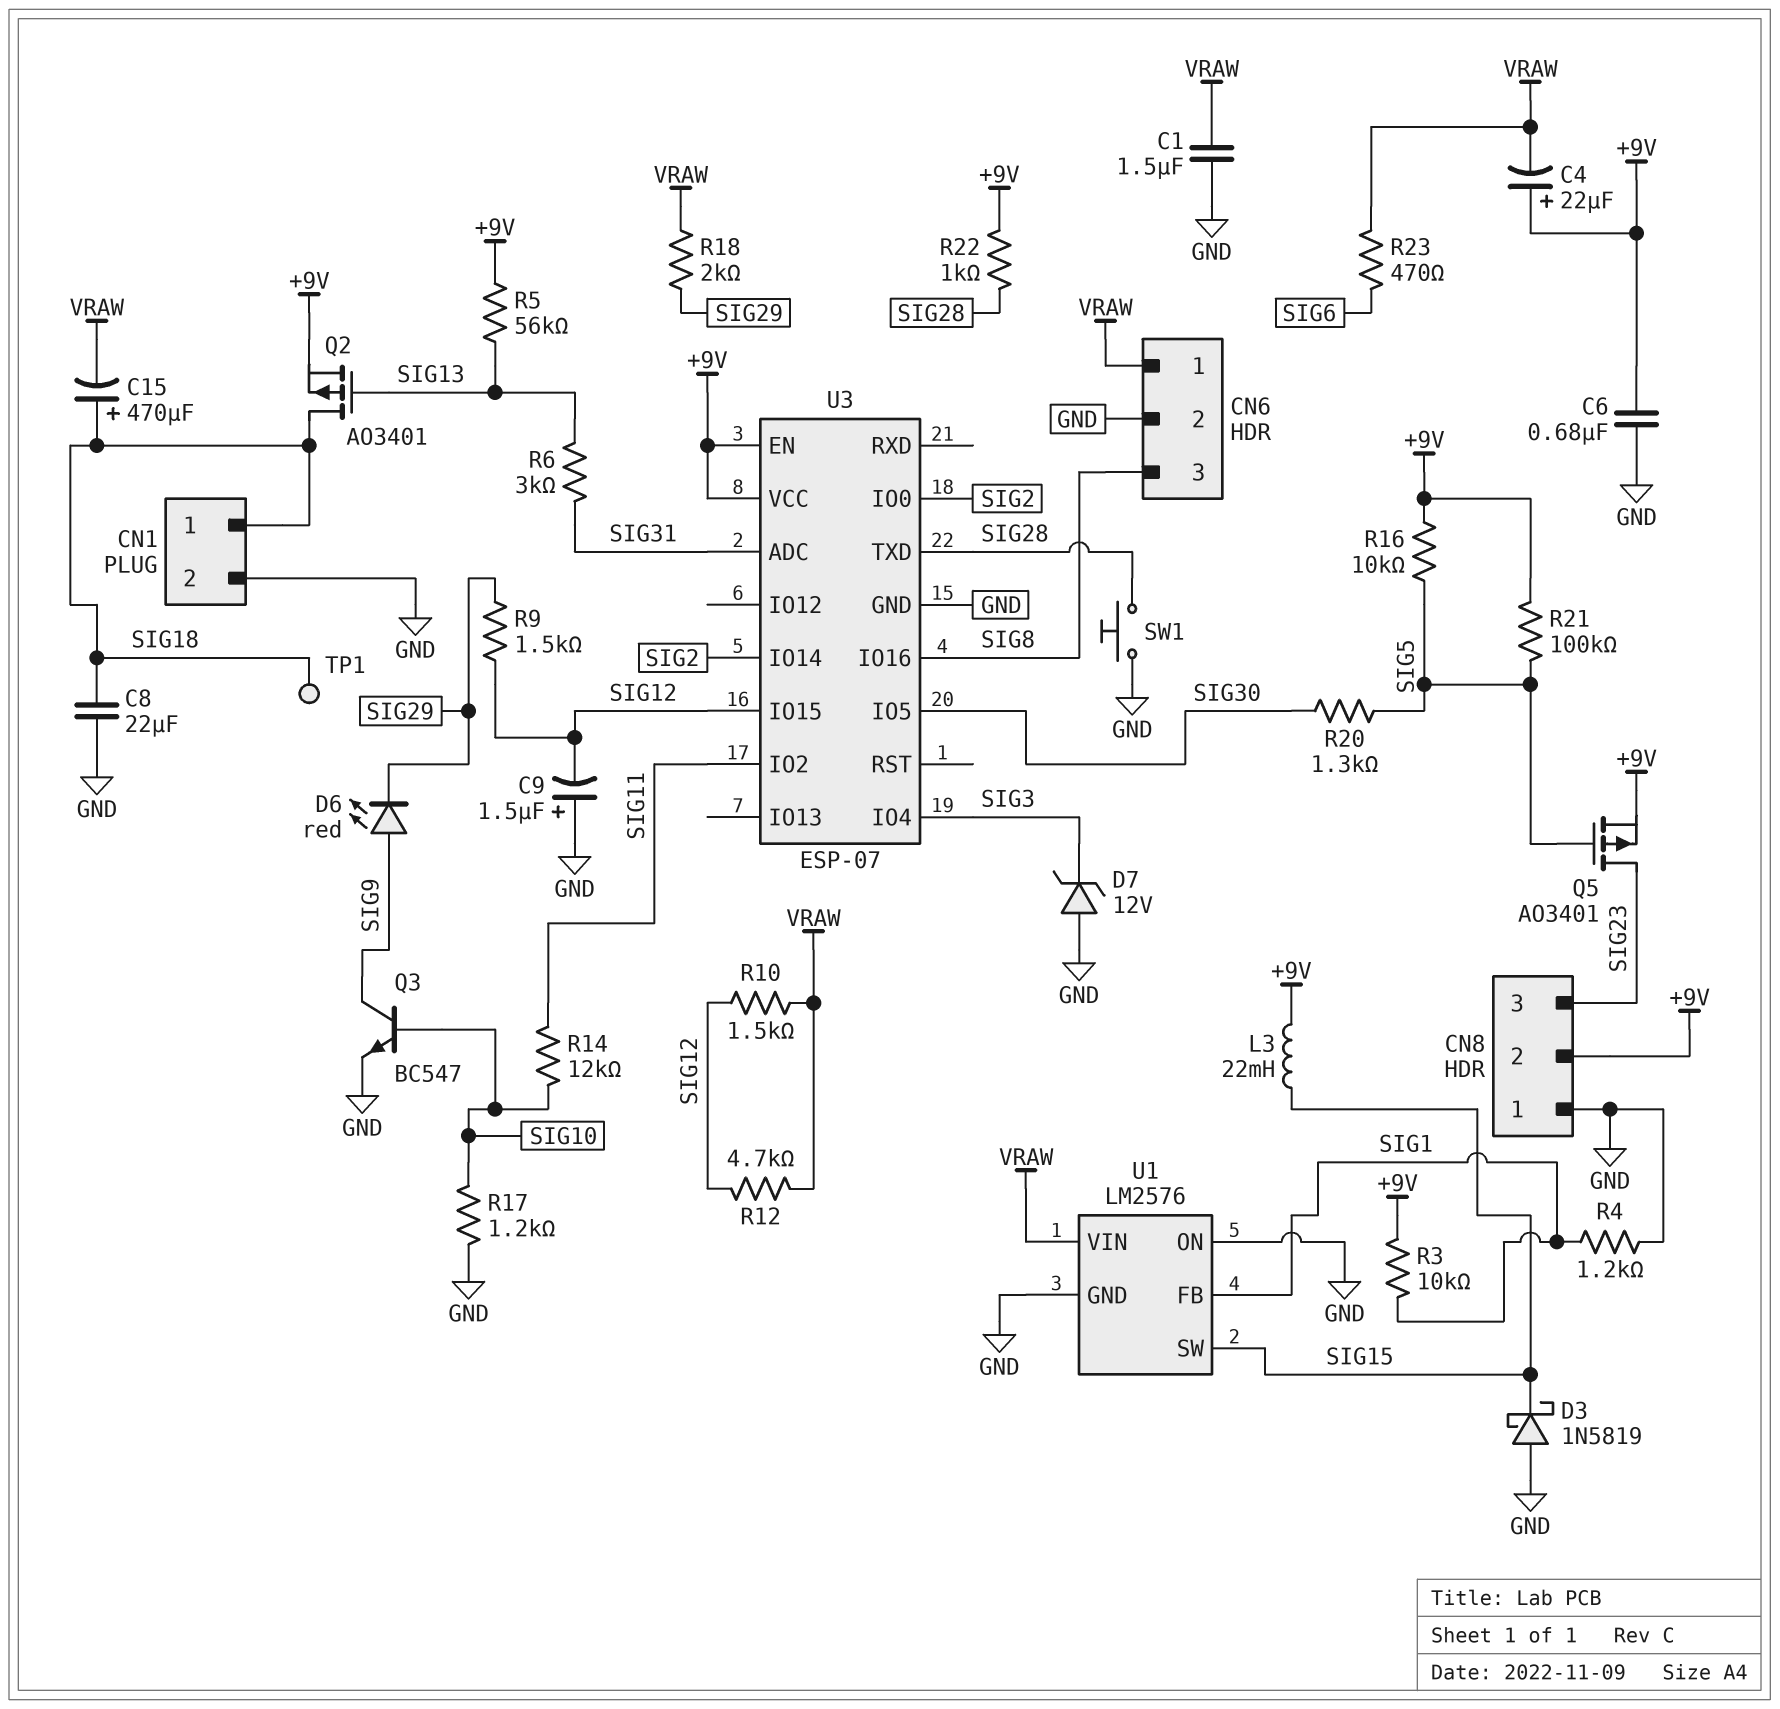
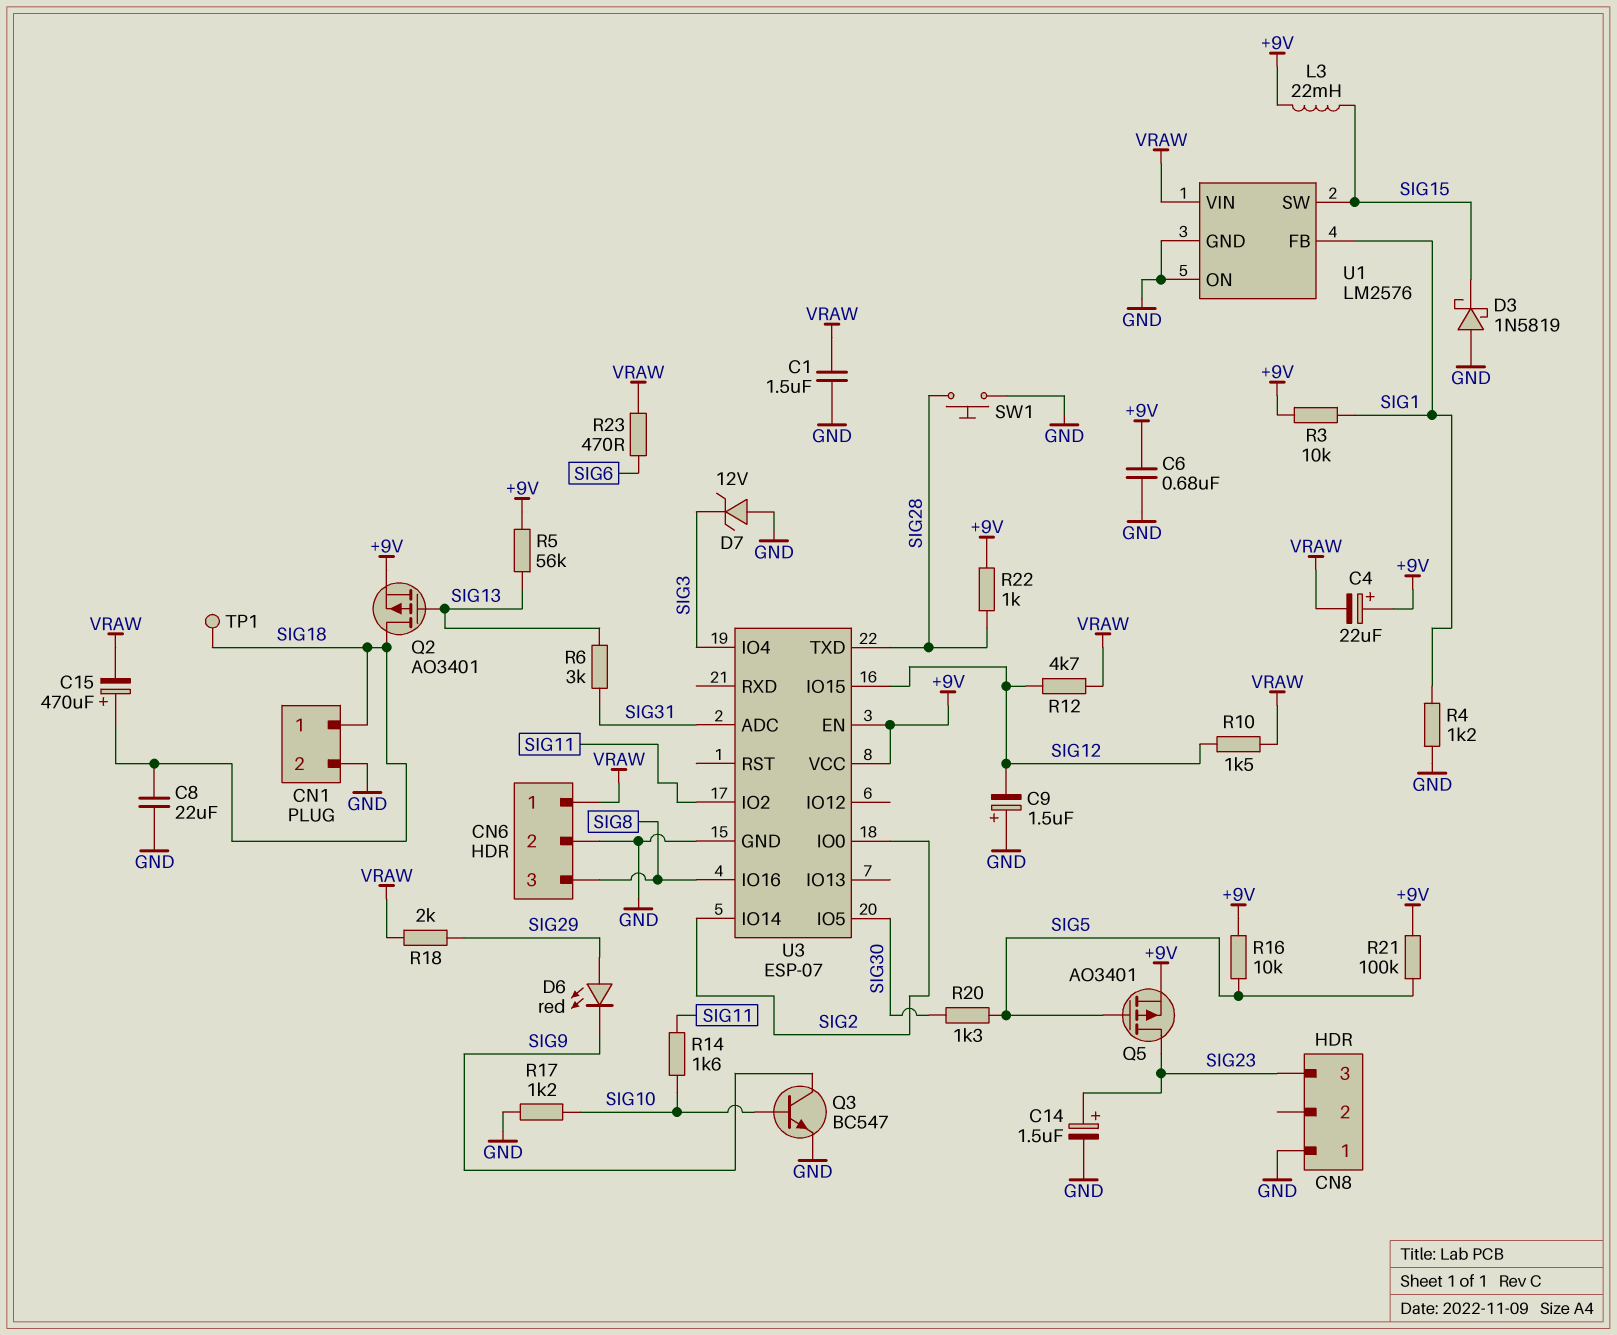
C14: none -> 1.5uF (plus SIG23, minus GND)
CN8 pin 2: +9V -> none
D6: LED red (A SIG9, K SIG29) -> LED red (A SIG29, K SIG9)
R9: 1.5k (SIG12, SIG29) -> none
R14: 12k (SIG10, SIG11) -> 1.6k (SIG10, SIG11)

